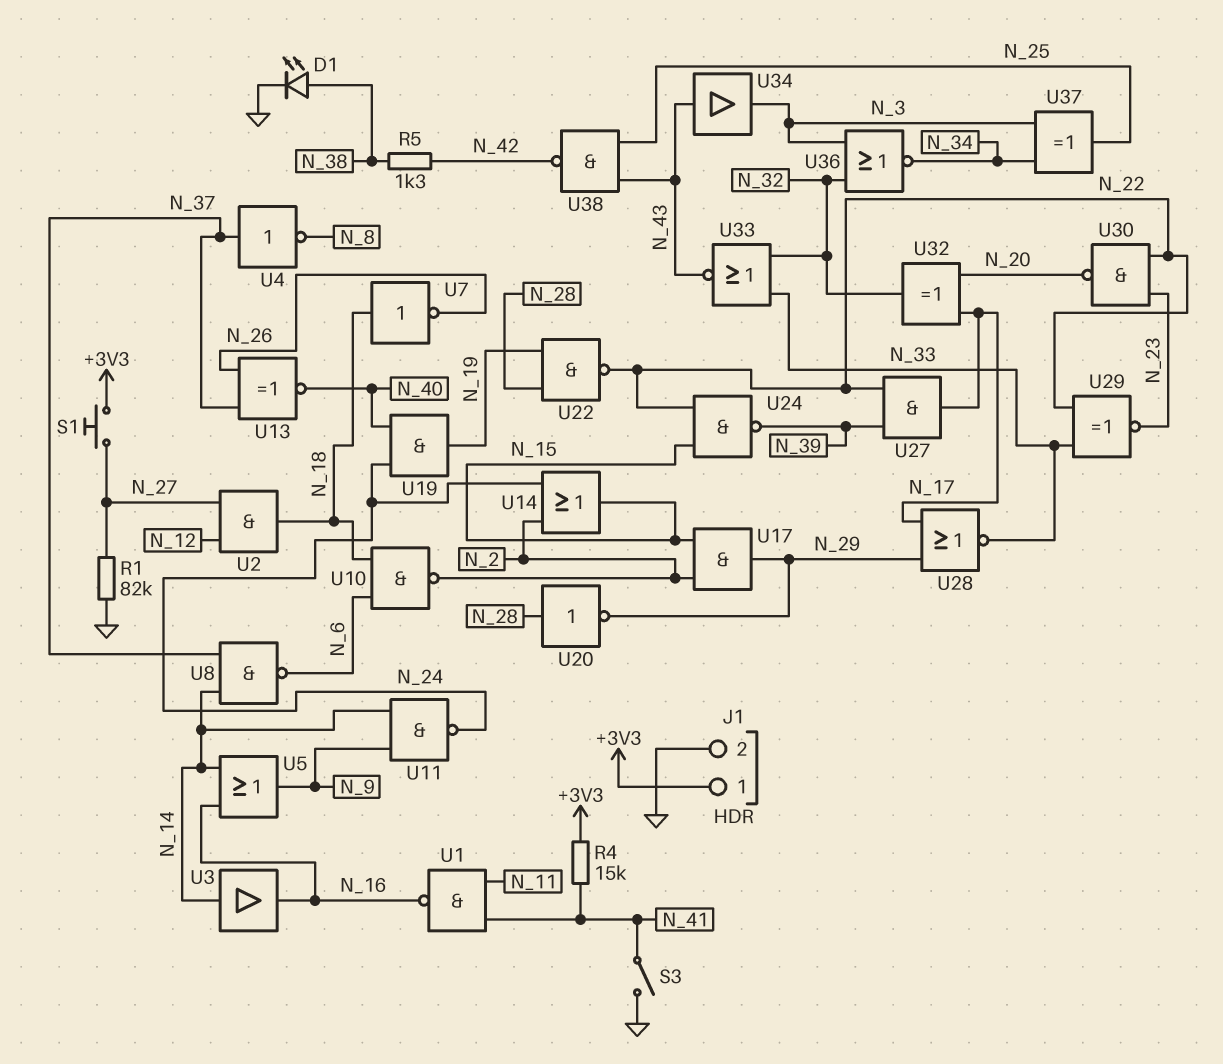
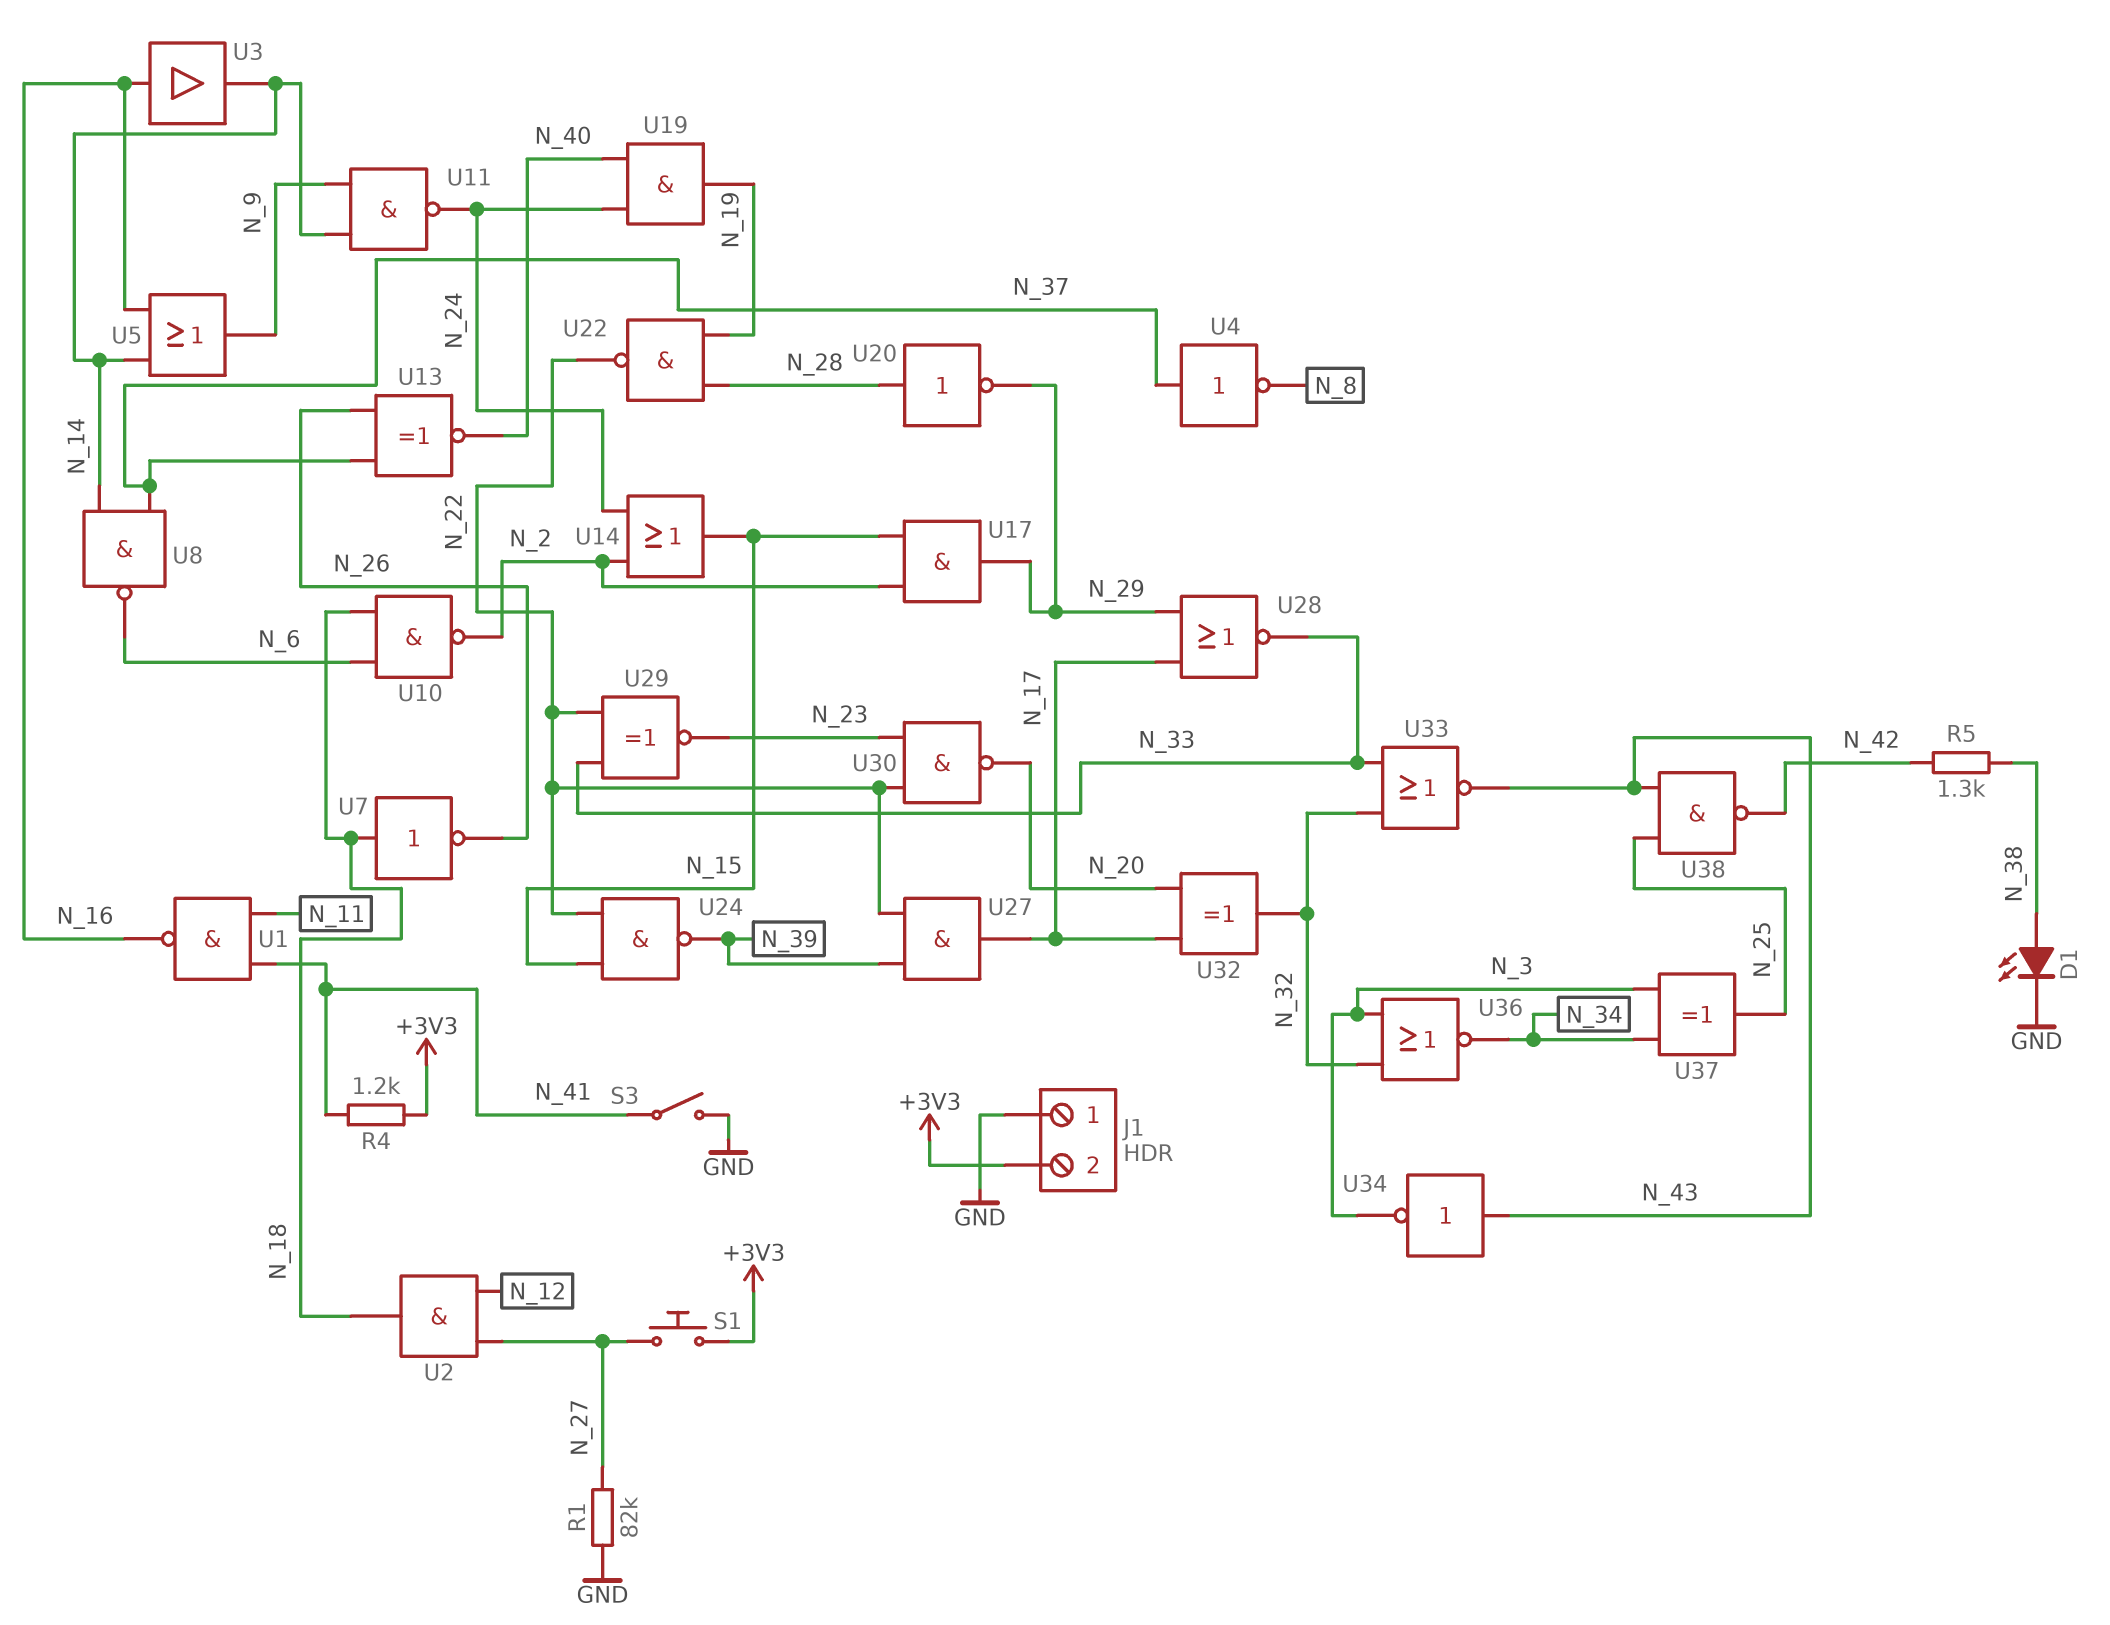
J1 pin 1: +3V3 -> GND
J1 pin 2: GND -> +3V3
R4: 15k (+3V3, N_41) -> 1.2k (+3V3, N_41)
U3: buffer (in N_14, out N_16) -> buffer (in N_16, out N_14)
U34: buffer (in N_43, out N_3) -> NOT (in N_43, out N_3)

